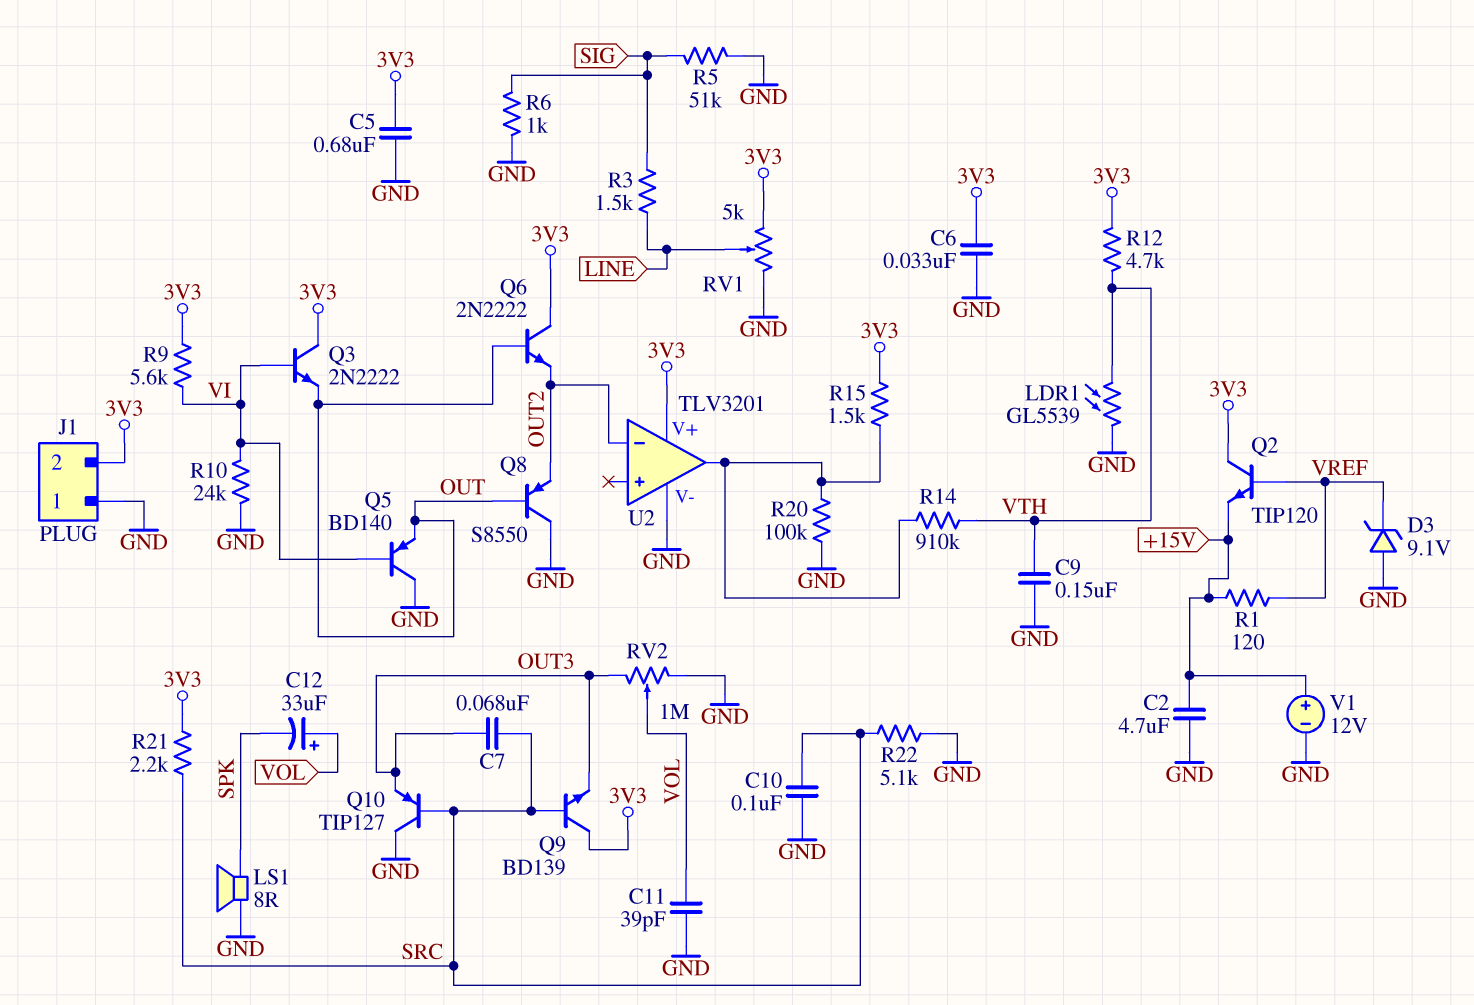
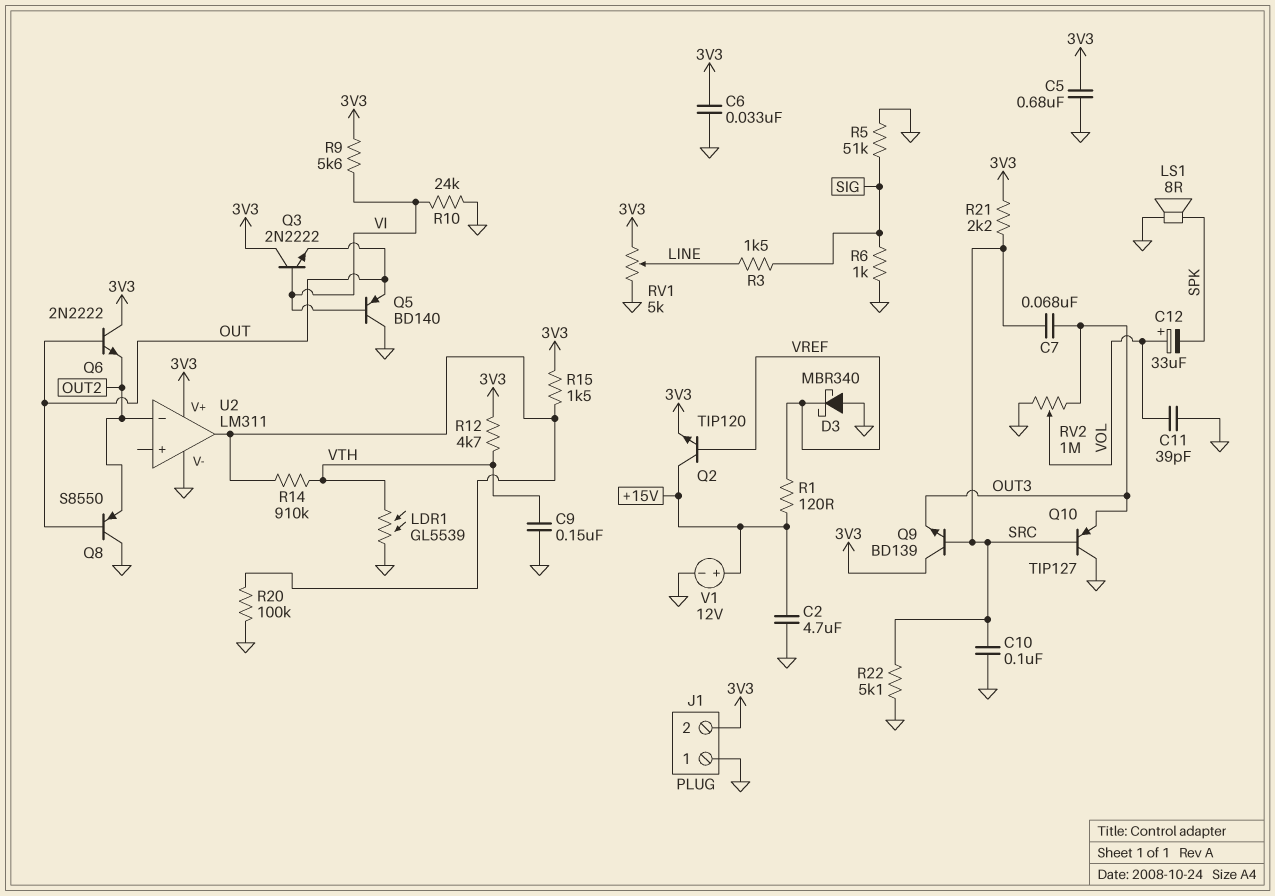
D3: zener 9.1V (A GND, K VREF) -> schottky MBR340 (A GND, K VREF)
Q2: NPN TIP120 (B VREF, C 3V3, E +15V) -> NPN TIP120 (B VREF, C +15V, E 3V3)
U2: TLV3201 -> LM311

